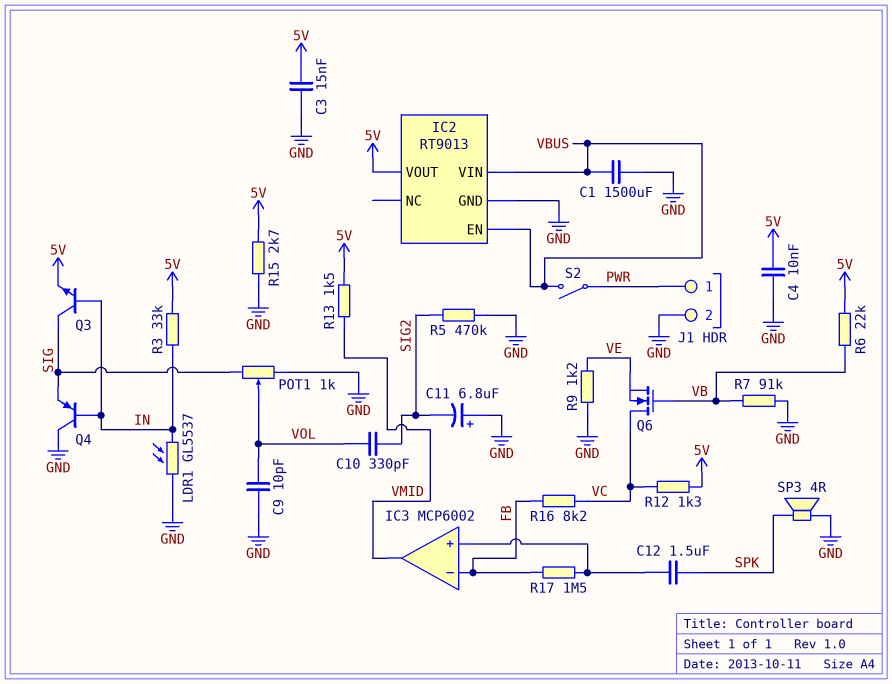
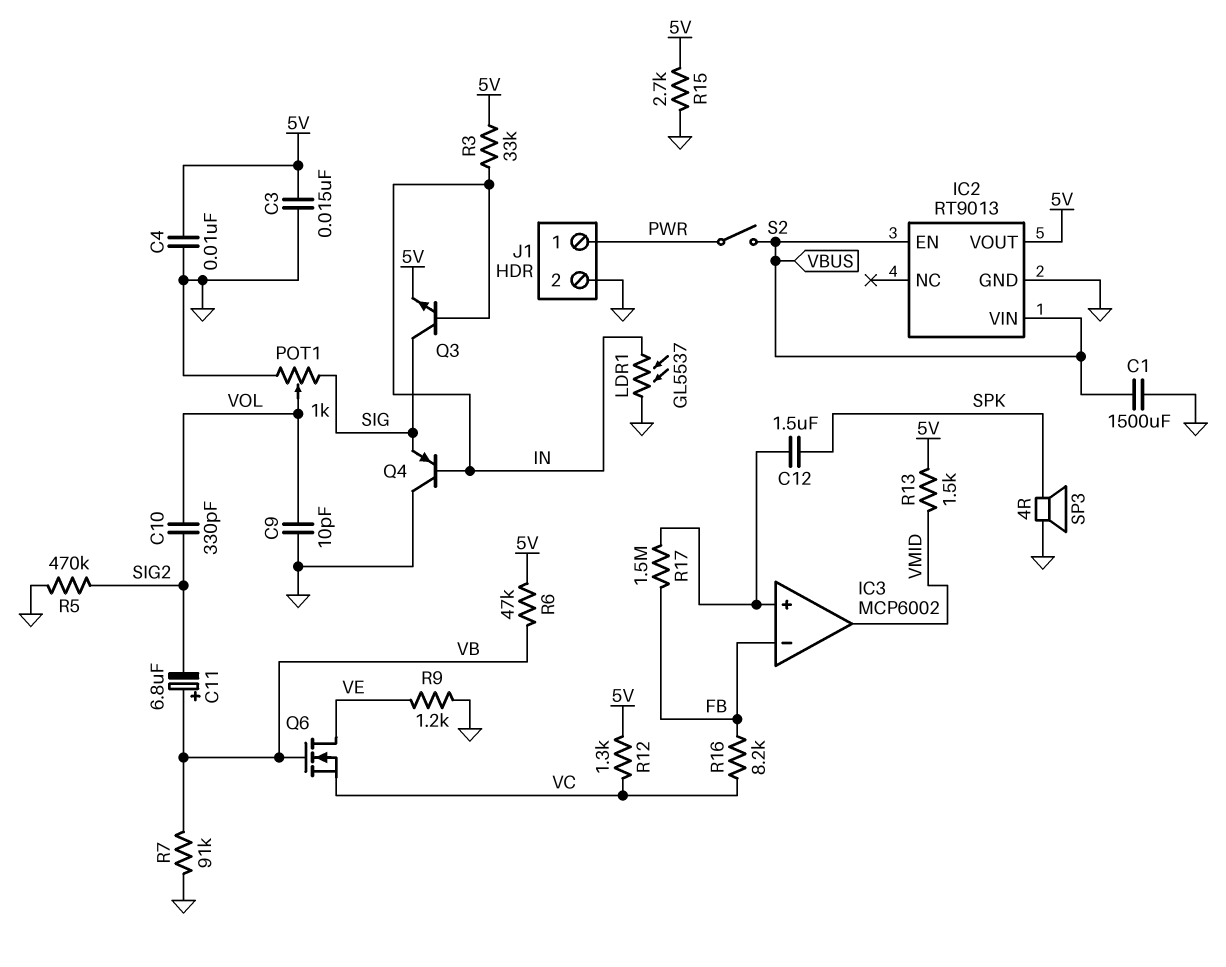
C11: 6.8uF (plus GND, minus SIG2) -> 6.8uF (plus VB, minus SIG2)
Q6: NMOS (G VB, D VC, S VE) -> NMOS (G VB, D VE, S VC)
R6: 22k (5V, VB) -> 47k (5V, VB)

